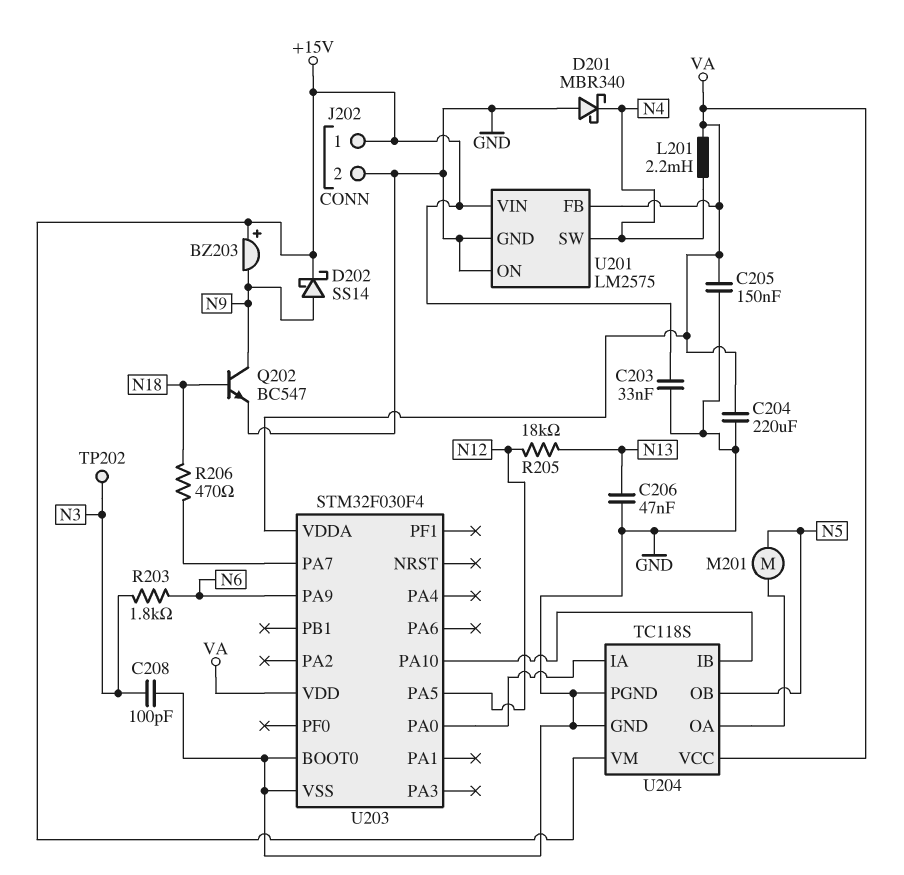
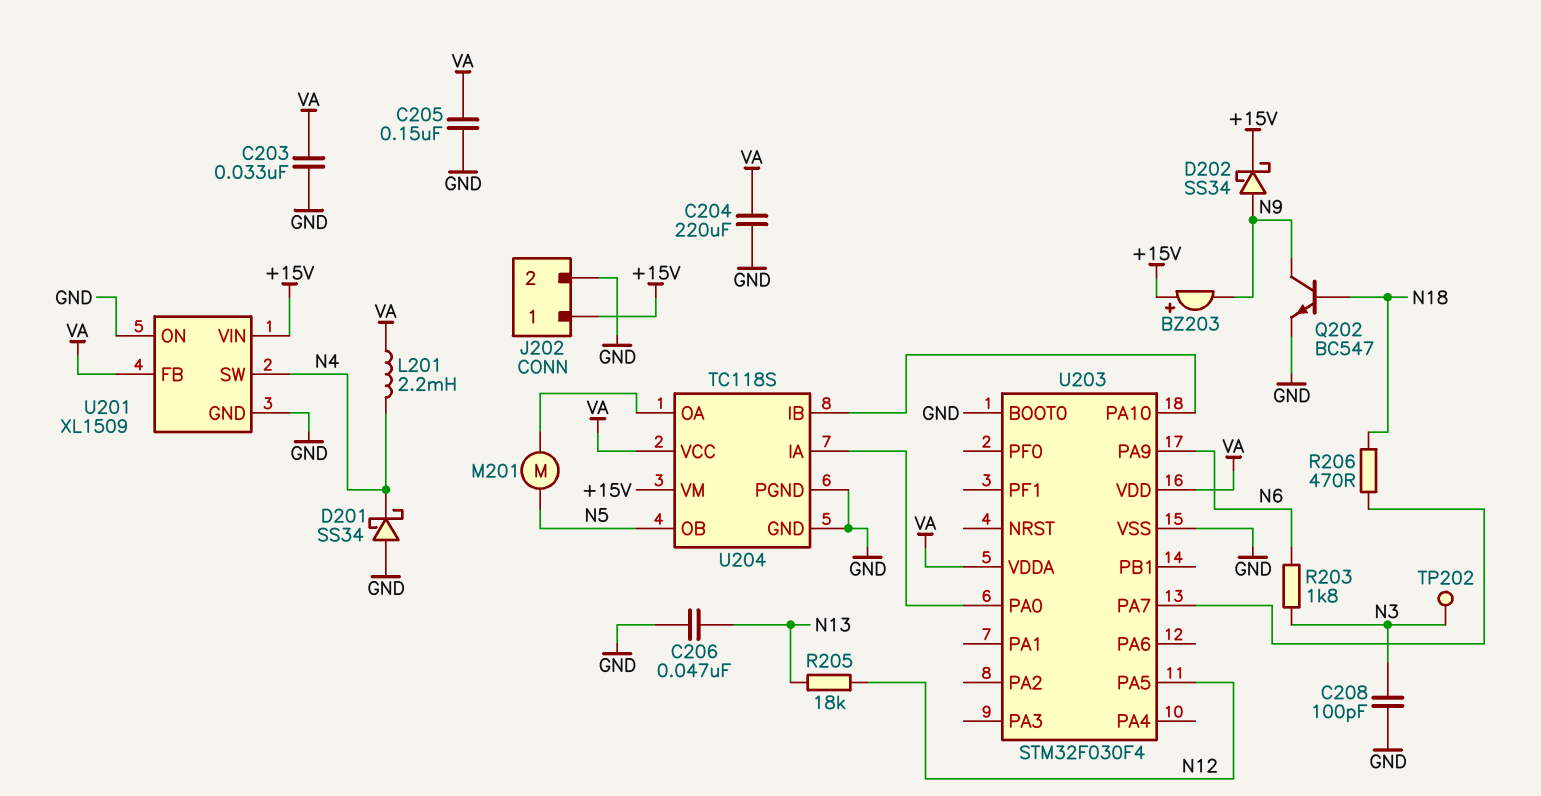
C203: 33nF (+15V, GND) -> 33nF (GND, VA)
D201: schottky MBR340 (A GND, K N4) -> schottky SS34 (A GND, K N4)
D202: schottky SS14 (A N9, K +15V) -> schottky SS34 (A N9, K +15V)
U201: LM2575 -> XL1509

